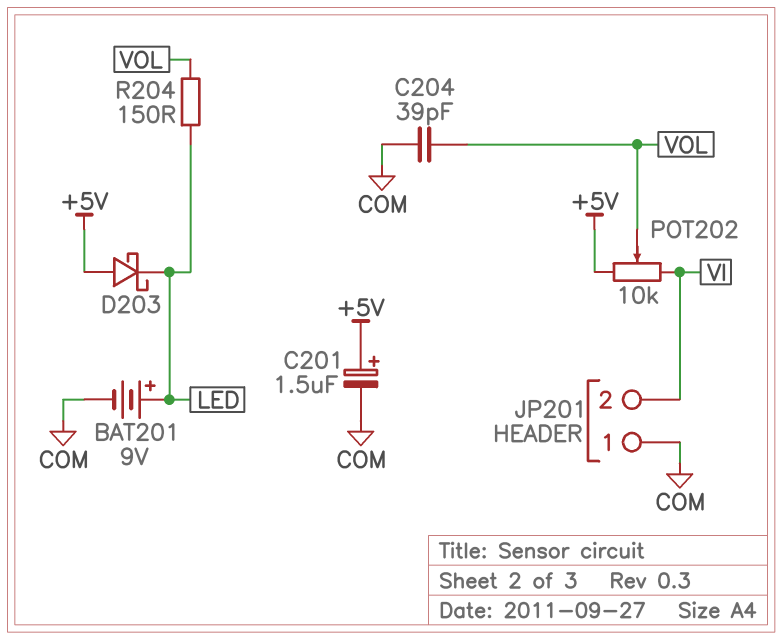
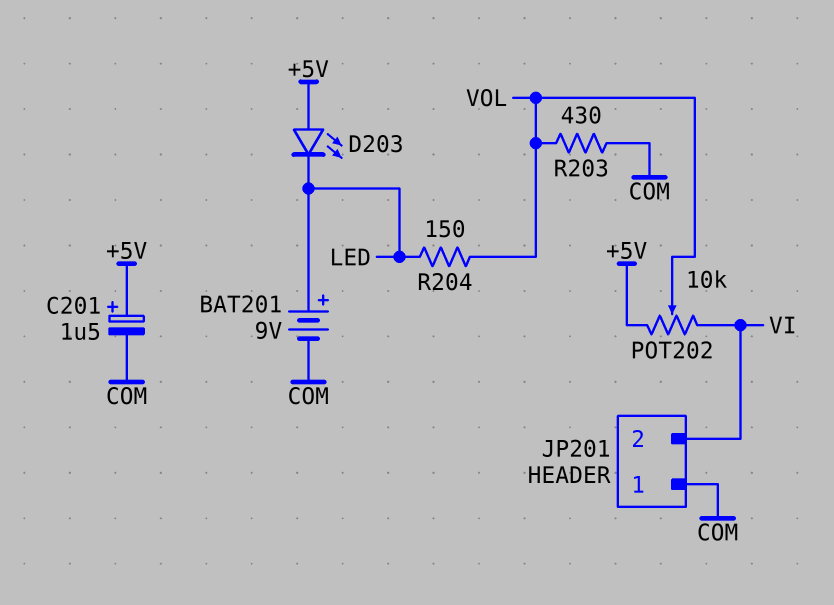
C204: 39pF (COM, VOL) -> none
D203: schottky (A +5V, K LED) -> LED (A +5V, K LED)
R203: none -> 430 (COM, VOL)

